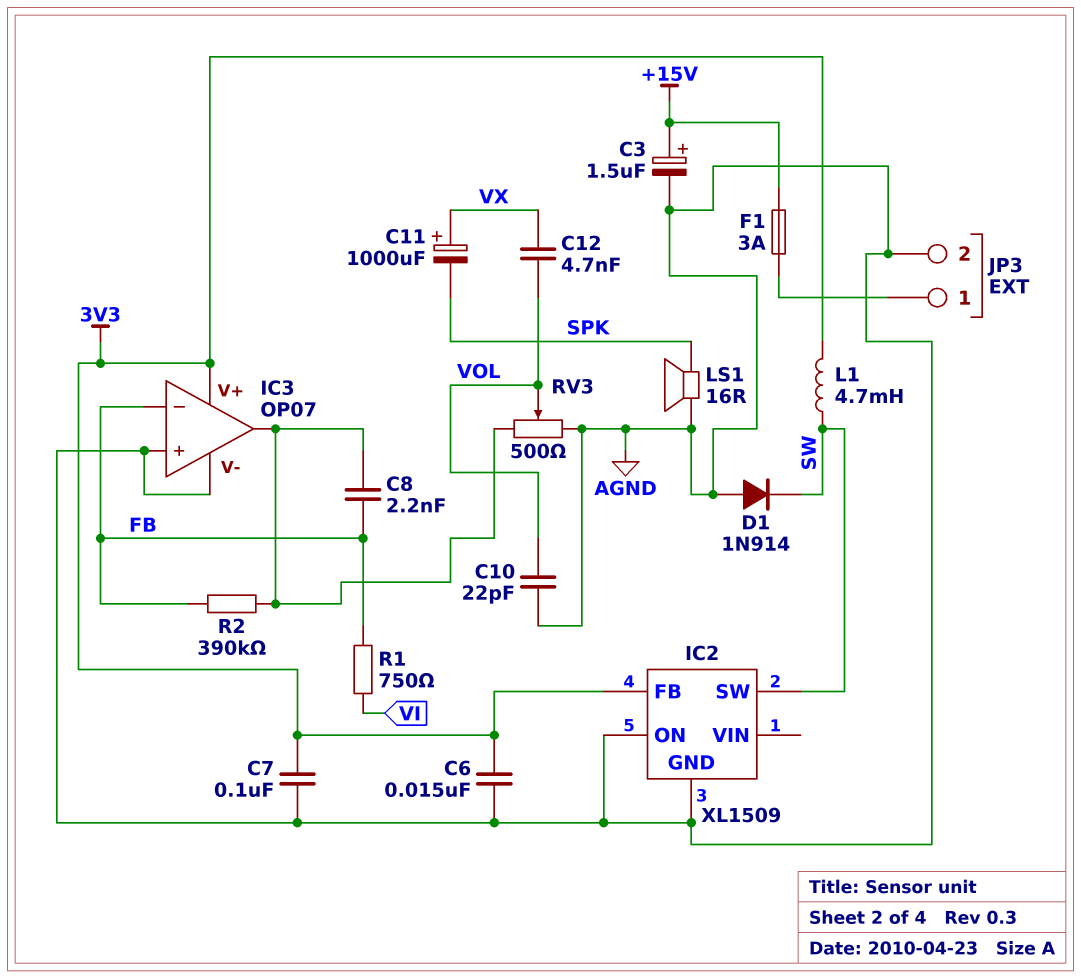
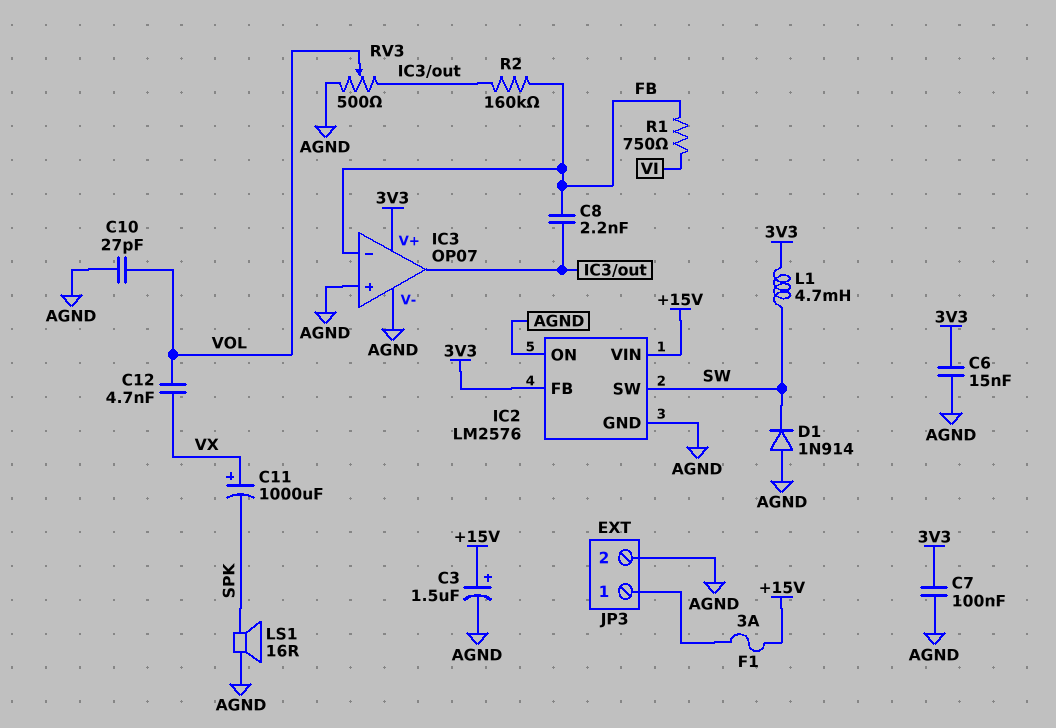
C10: 22pF (AGND, VOL) -> 27pF (AGND, VOL)
IC2: XL1509 -> LM2576
IC2 pin VIN: none -> +15V
R2: 390k (FB, IC3/out) -> 160k (FB, IC3/out)

